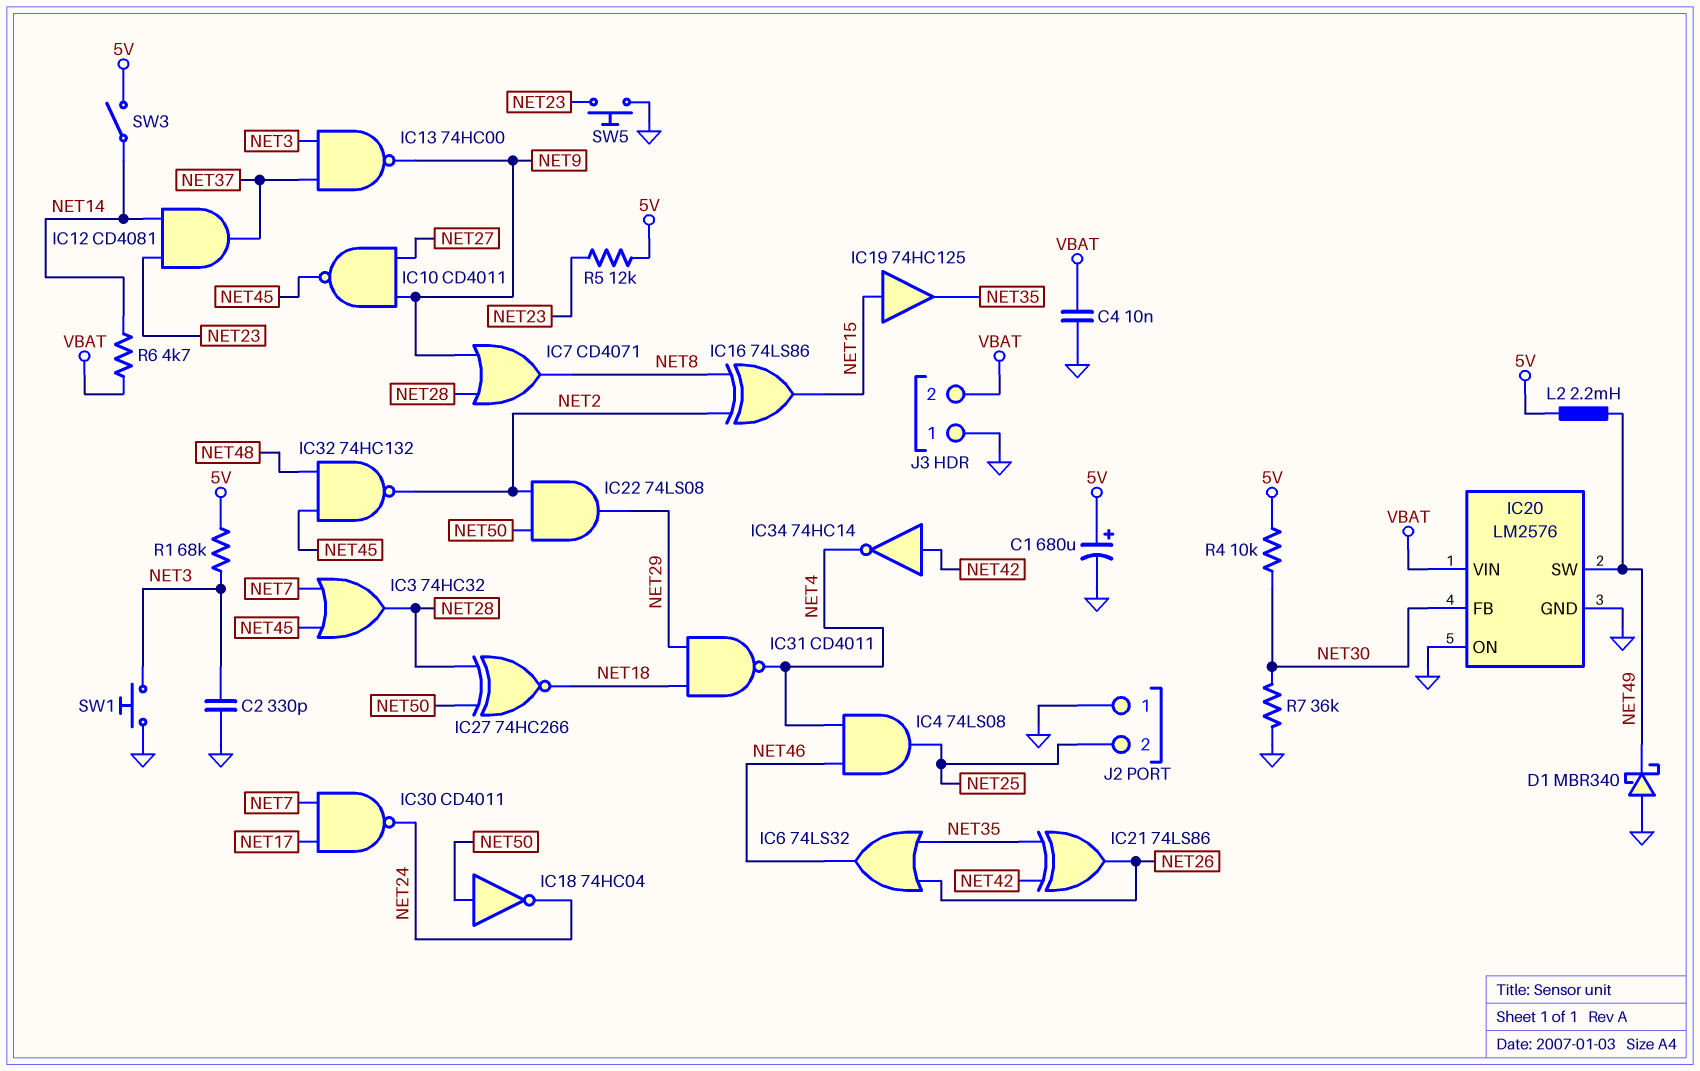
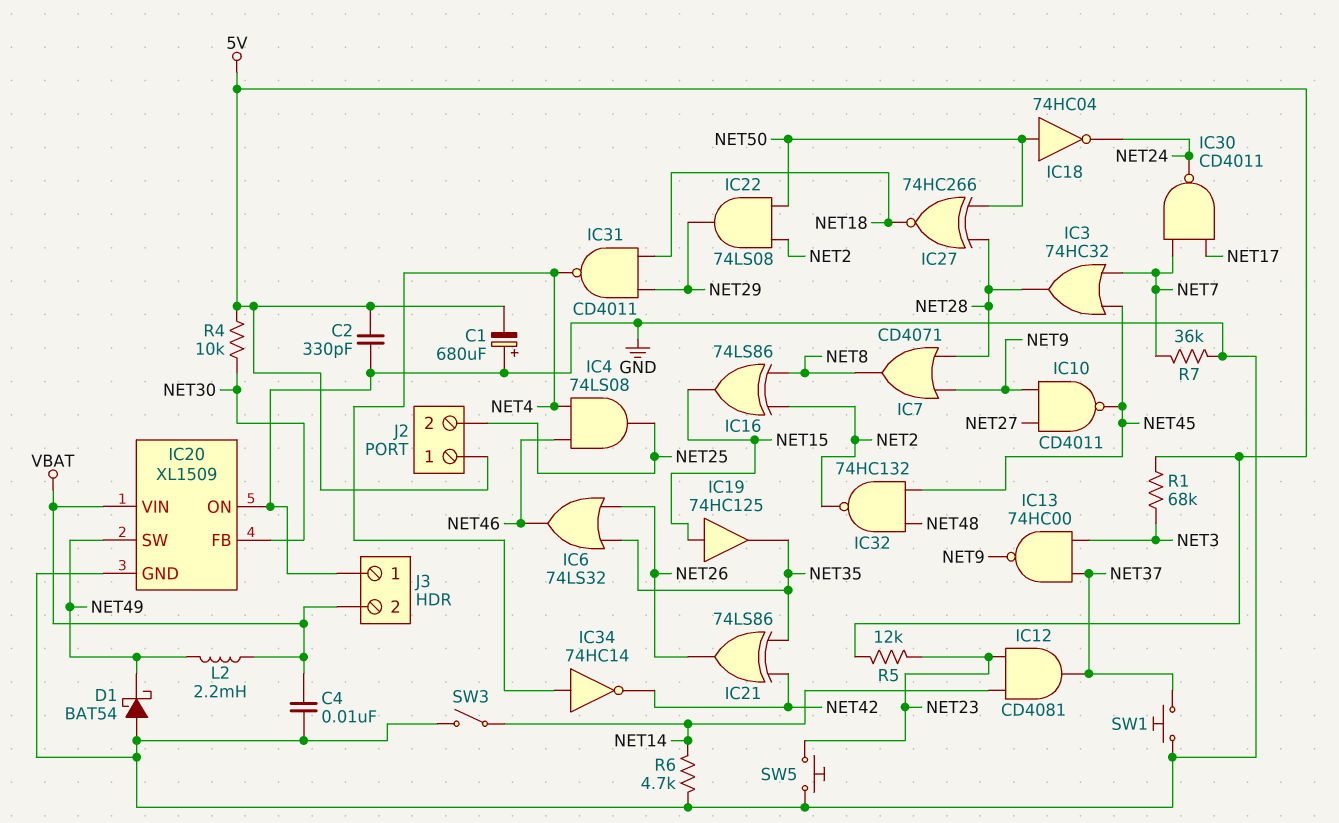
C1: 680uF (plus 5V, minus GND) -> 680uF (plus GND, minus 5V)
C2: 330pF (GND, NET3) -> 330pF (5V, GND)
D1: schottky MBR340 (A GND, K NET49) -> schottky BAT54 (A GND, K NET49)
IC20: LM2576 -> XL1509
IC34: NOT 74HC14 (in NET42, out NET4) -> NOT 74HC14 (in NET4, out NET42)
J2 pin 1: GND -> 5V
L2: 2.2mH (5V, NET49) -> 2.2mH (NET49, VBAT)
R6: 4.7k (NET14, VBAT) -> 4.7k (GND, NET14)
R7: 36k (GND, NET30) -> 36k (GND, NET7)
SW1: button (GND, NET3) -> button (GND, NET37)
SW3: switch (5V, NET14) -> switch (GND, NET14)

